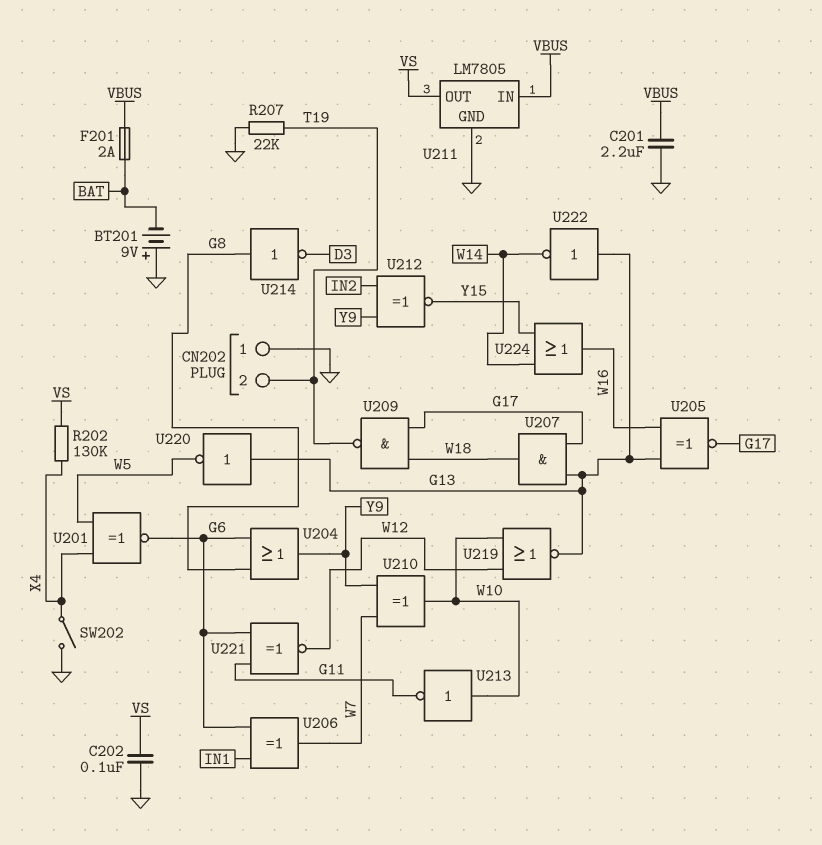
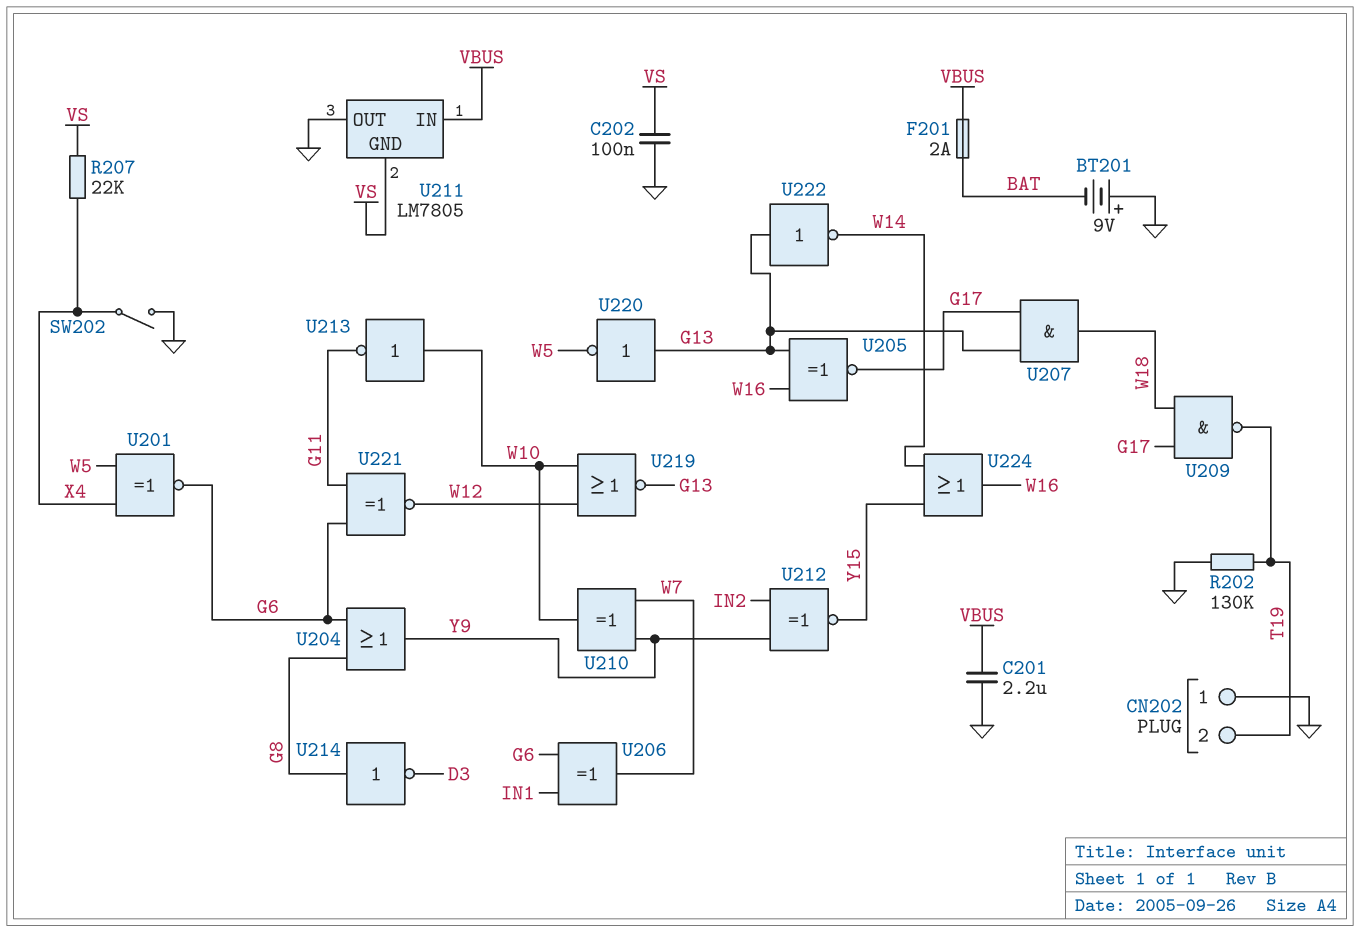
R202: 130k (VS, X4) -> 130k (GND, T19)
R207: 22k (GND, T19) -> 22k (VS, X4)
U211 pin GND: GND -> VS
U211 pin OUT: VS -> GND

